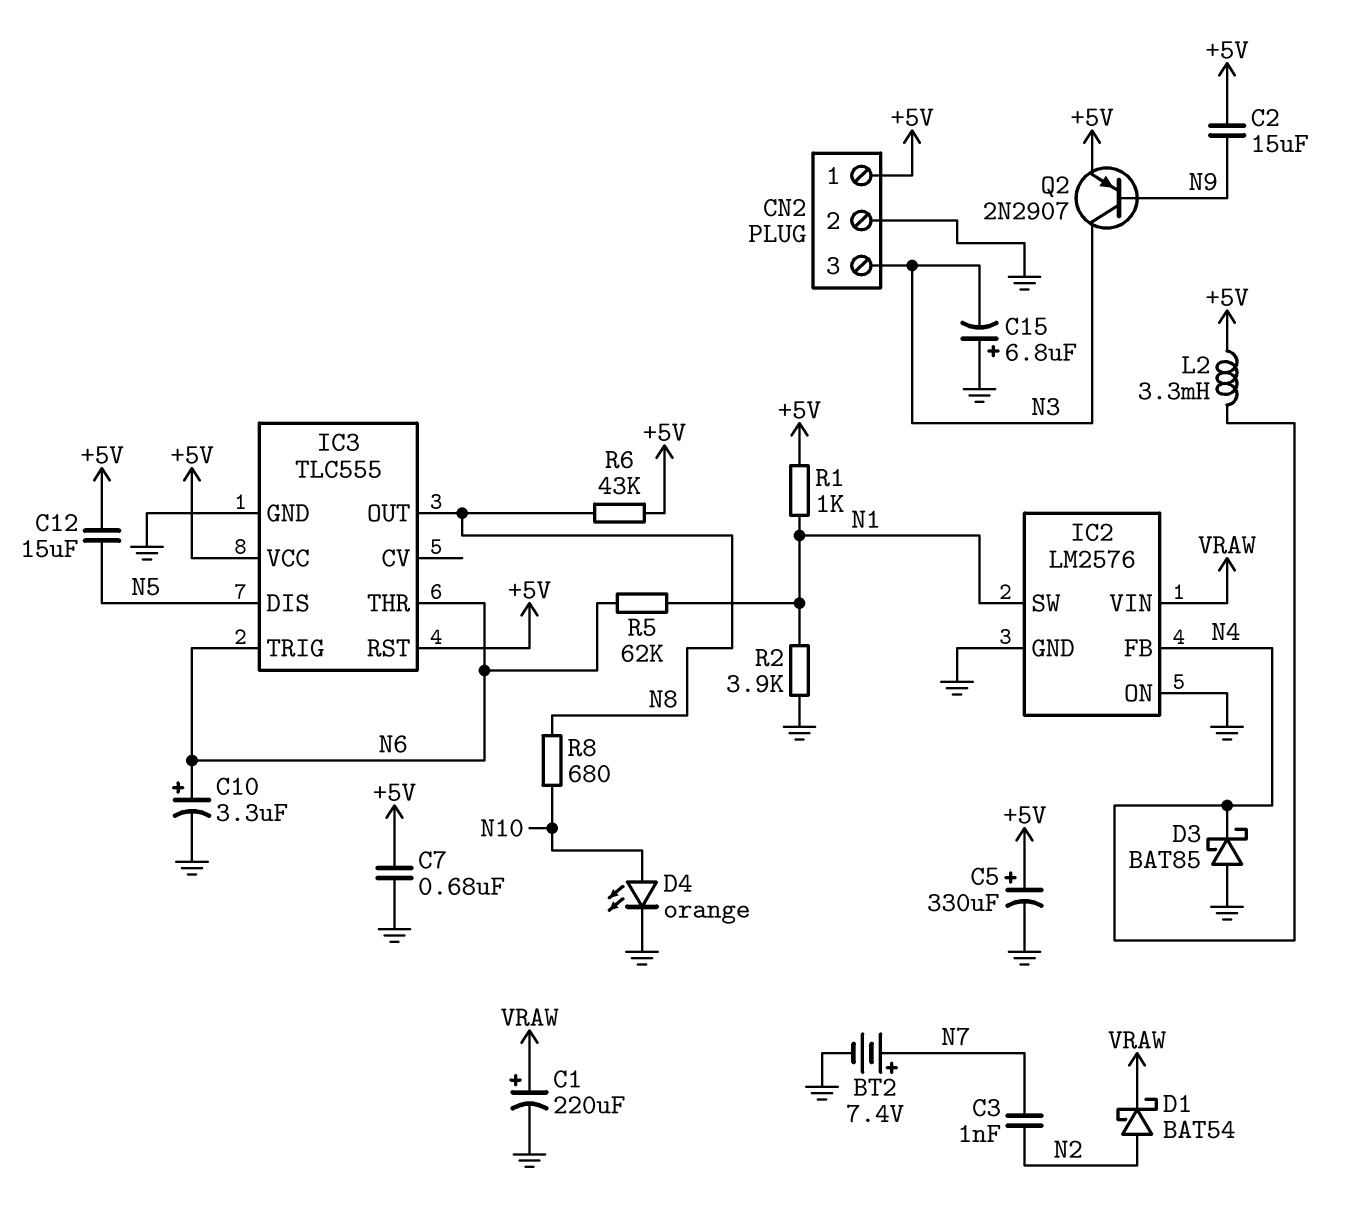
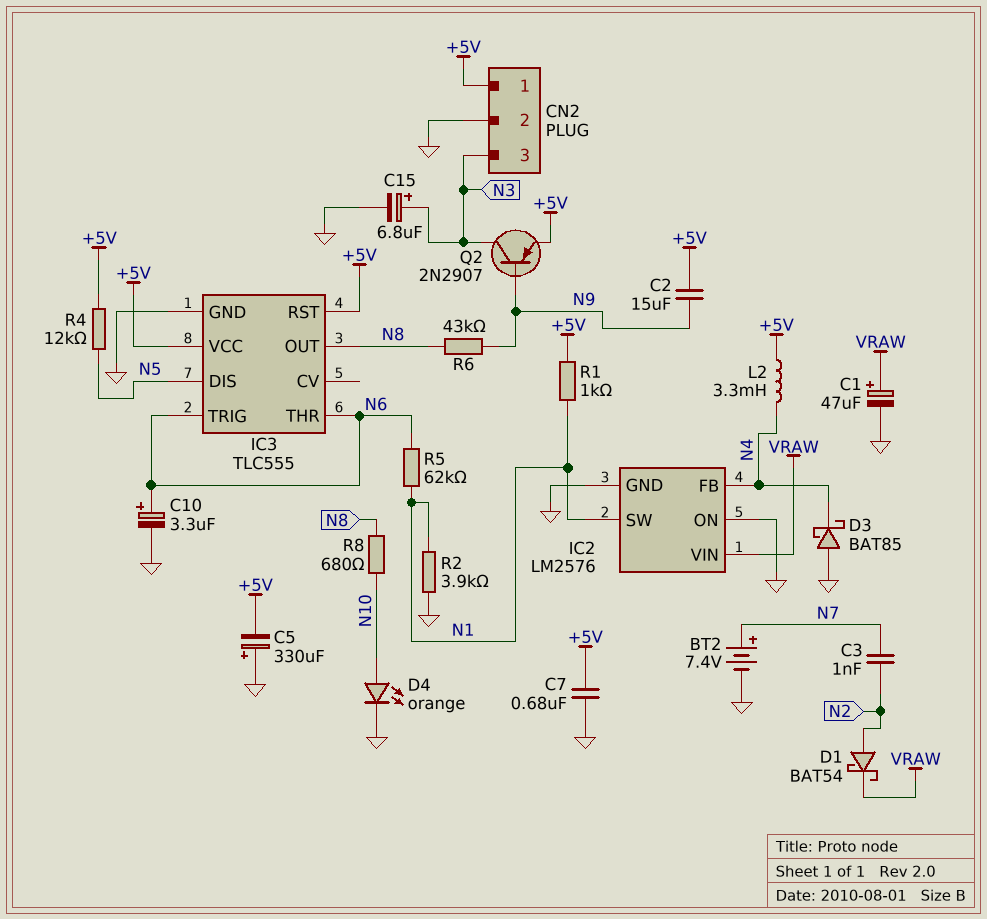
C1: 220uF (plus VRAW, minus GND) -> 47uF (plus VRAW, minus GND)
C5: 330uF (plus +5V, minus GND) -> 330uF (plus GND, minus +5V)
C12: 15uF (+5V, N5) -> none
C15: 6.8uF (plus GND, minus N3) -> 6.8uF (plus N3, minus GND)
R4: none -> 12k (+5V, N5)
R6: 43k (+5V, N8) -> 43k (N8, N9)

